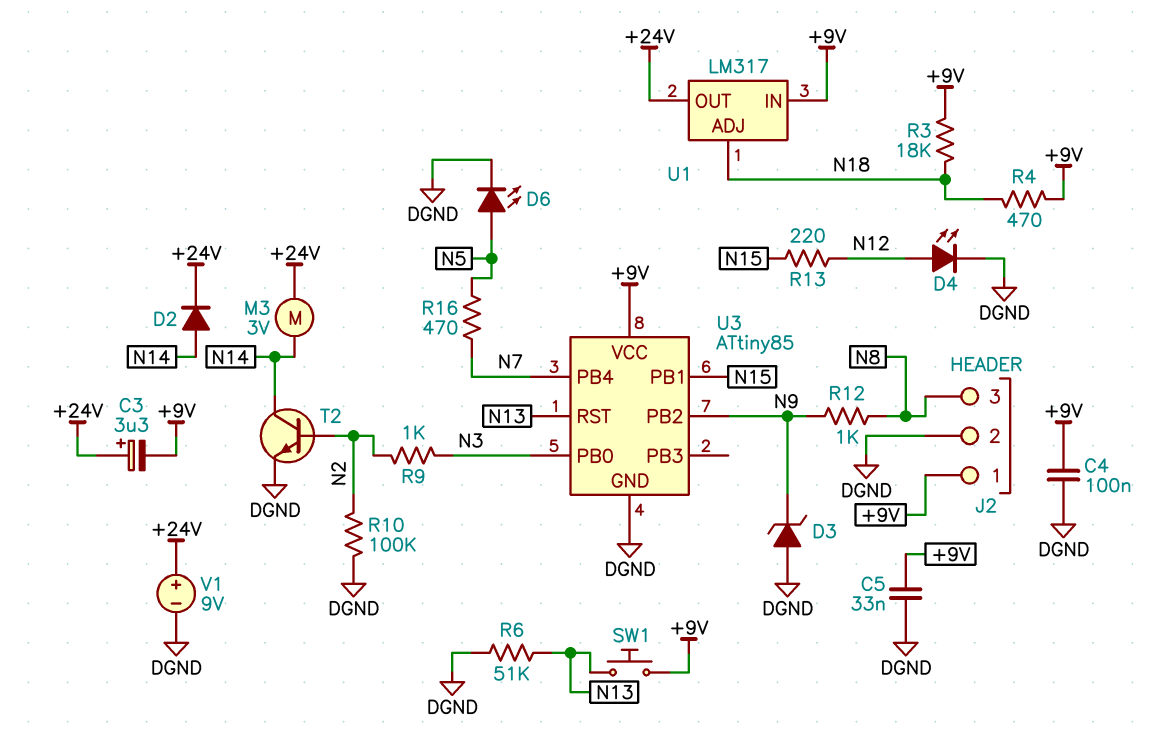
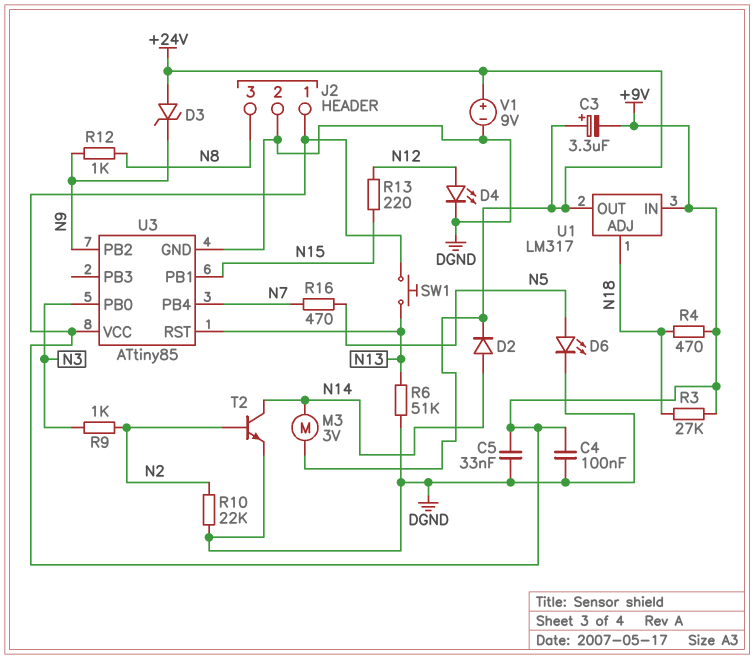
D3: zener (A DGND, K N9) -> zener (A +24V, K N9)
R3: 18k (+9V, N18) -> 27k (+9V, N18)
R10: 100k (DGND, N2) -> 22k (DGND, N2)

